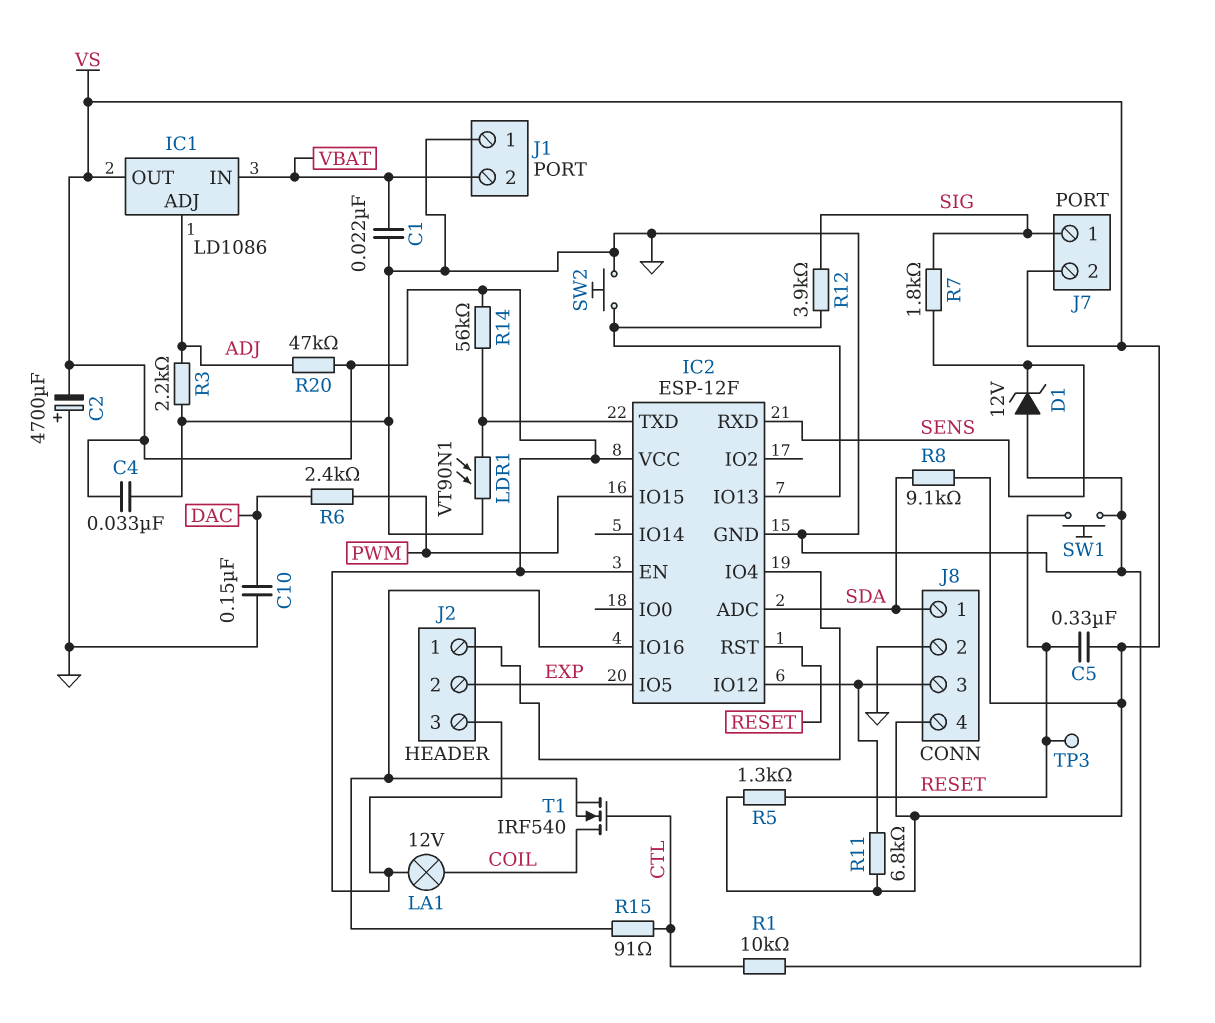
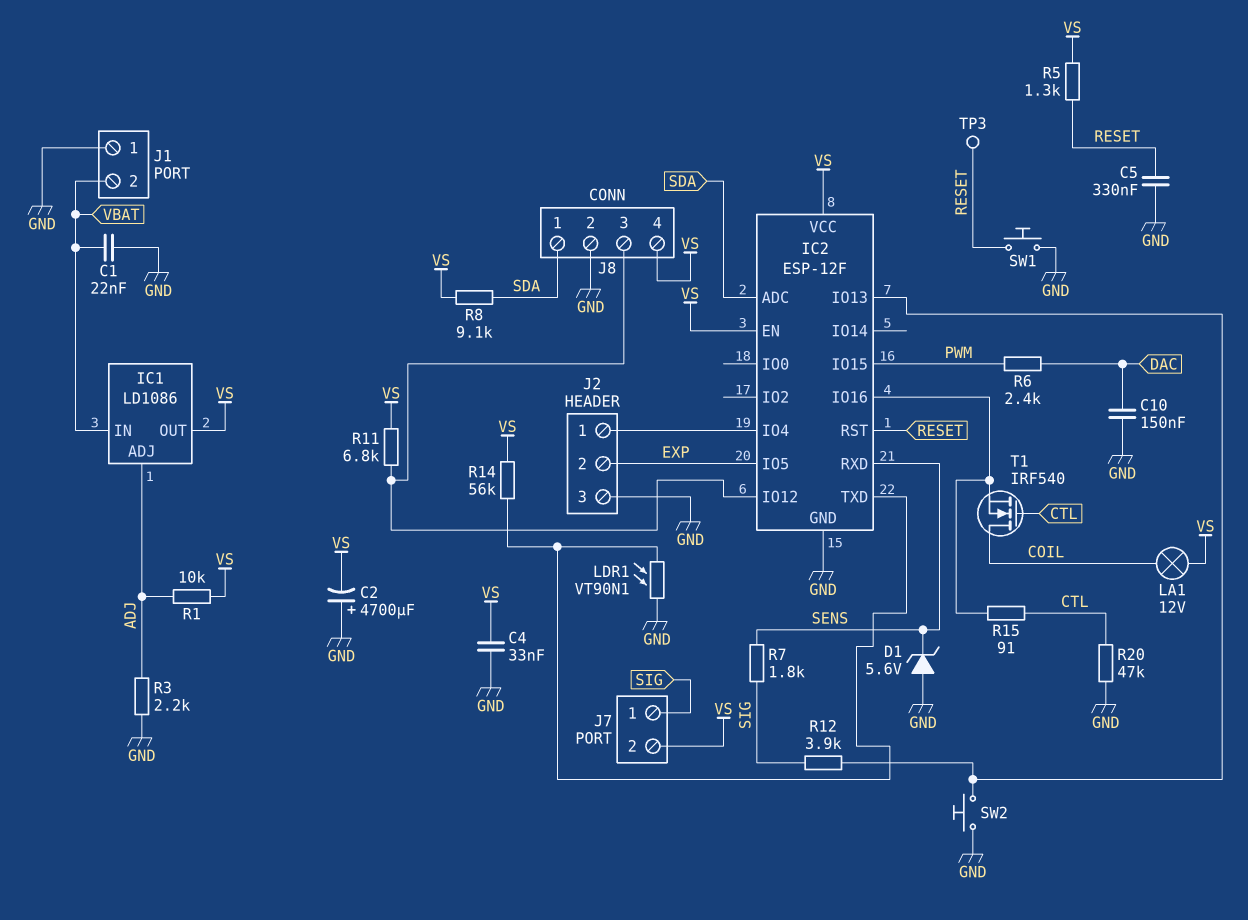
C5: 330nF (RESET, VS) -> 330nF (GND, RESET)
D1: zener 12V (A GND, K SENS) -> zener 5.6V (A GND, K SENS)
J2 pin 3: VS -> GND
R1: 10k (CTL, GND) -> 10k (ADJ, VS)
R20: 47k (ADJ, VS) -> 47k (CTL, GND)

